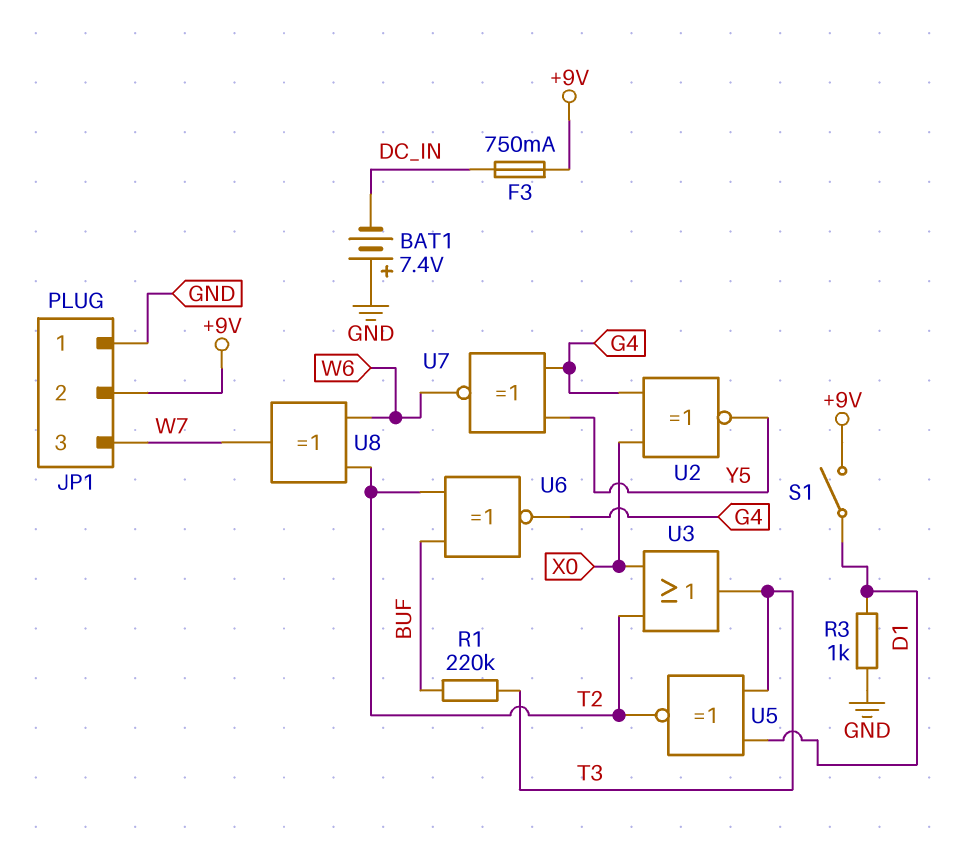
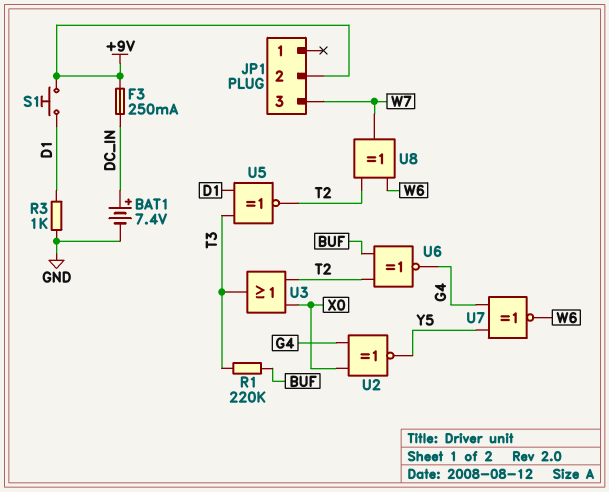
BAT1: 7.4V (plus GND, minus DC_IN) -> 7.4V (plus DC_IN, minus GND)
F3: 750mA (+9V, DC_IN) -> 250mA (+9V, DC_IN)
JP1 pin 1: GND -> none
S1: switch (+9V, D1) -> button (+9V, D1)

